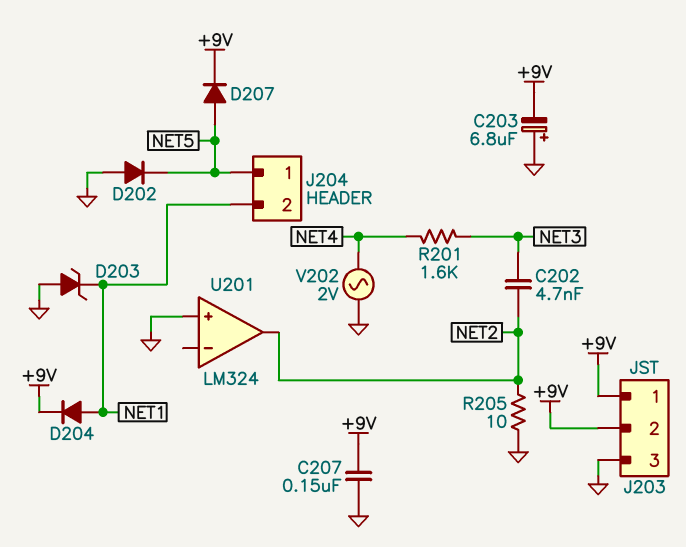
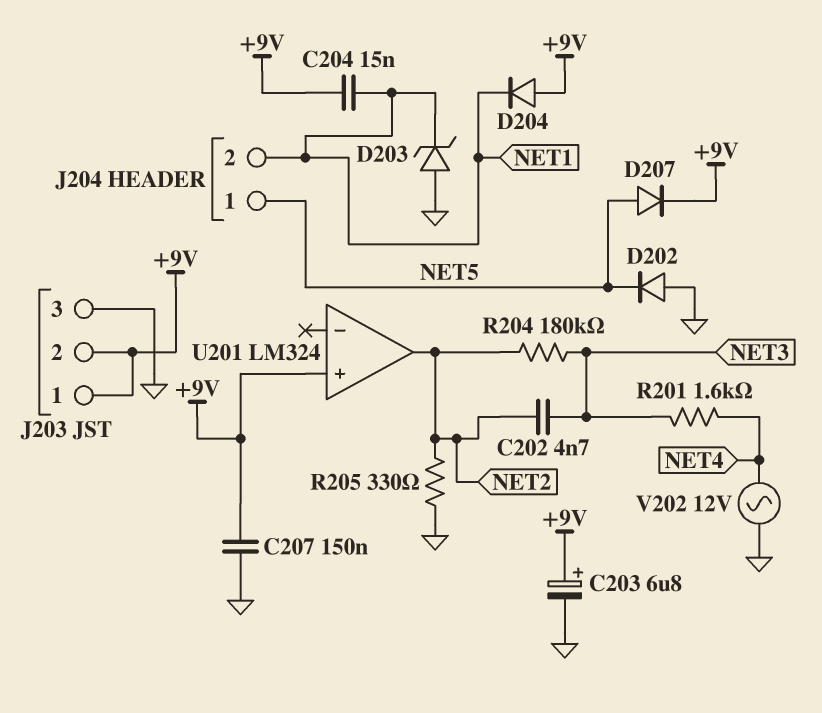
C203: 6.8uF (plus GND, minus +9V) -> 6.8uF (plus +9V, minus GND)
C204: none -> 15nF (+9V, NET1)
D204: diode (A NET1, K +9V) -> diode (A +9V, K NET1)
R204: none -> 180k (NET2, NET3)
R205: 10 (GND, NET2) -> 330 (GND, NET2)
U201 pin in+: GND -> +9V
V202: AC 2V (GND, NET4) -> AC 12V (GND, NET4)

